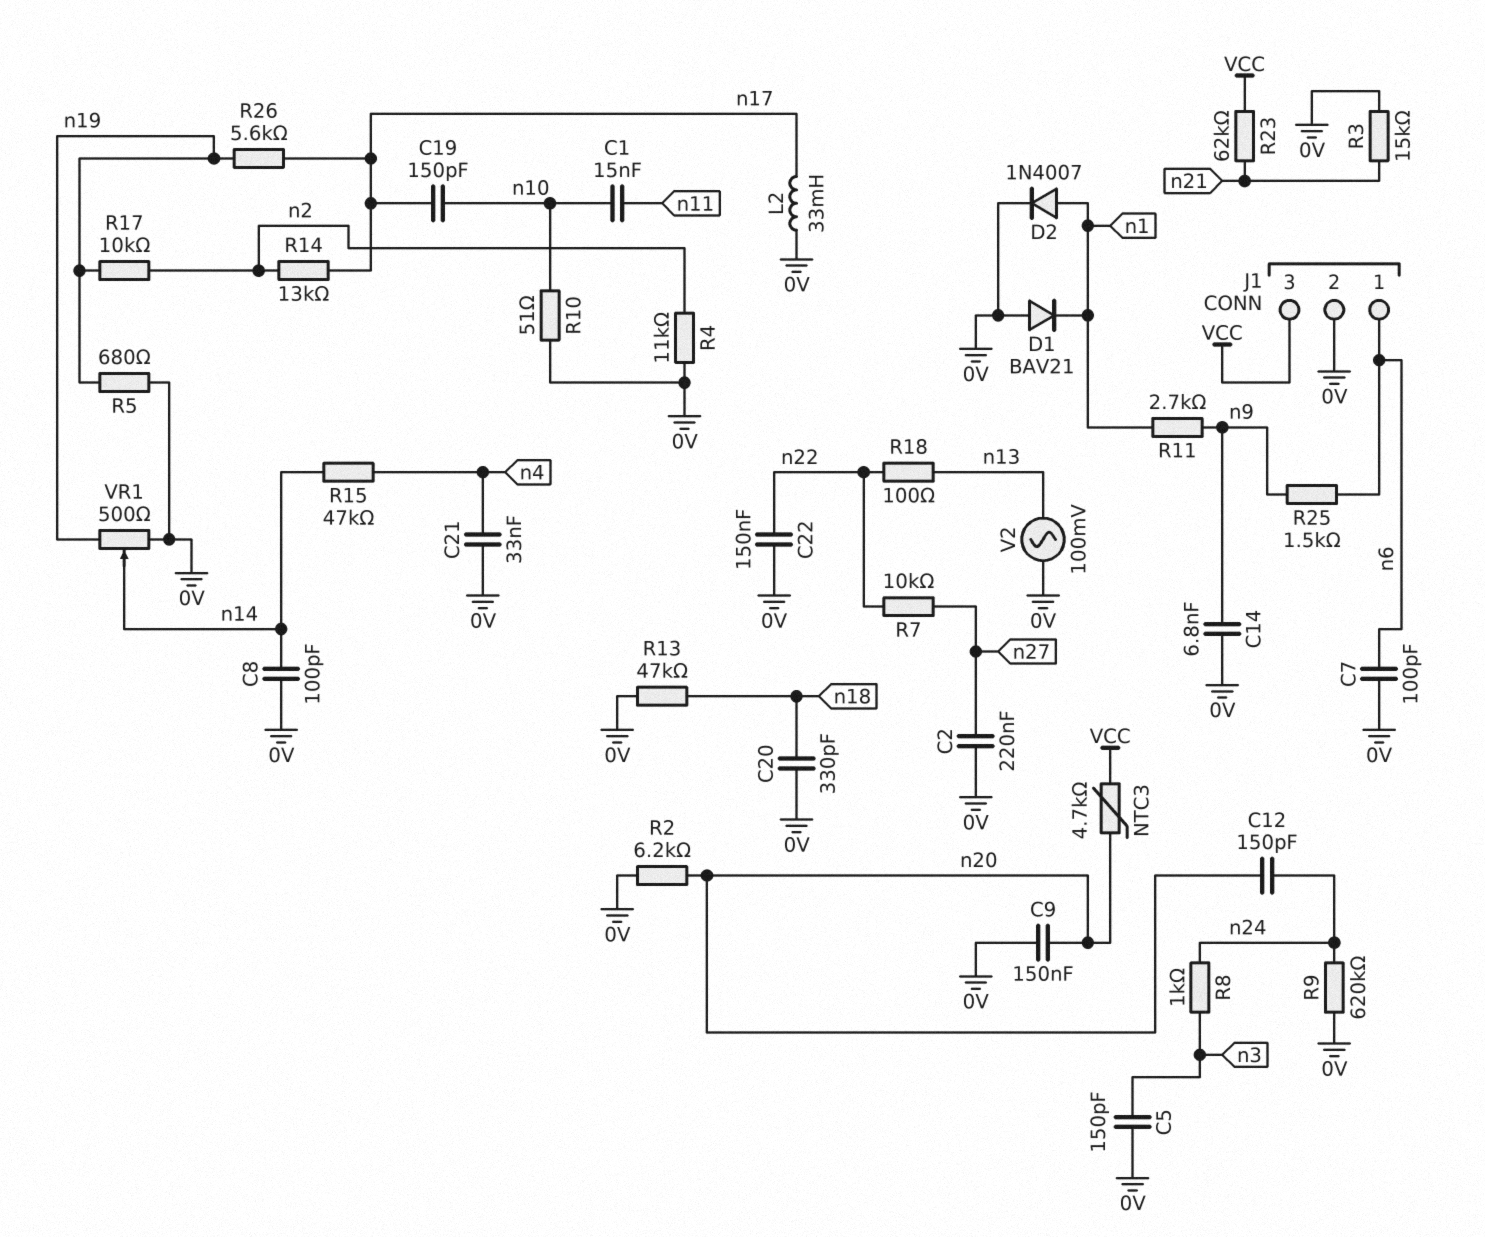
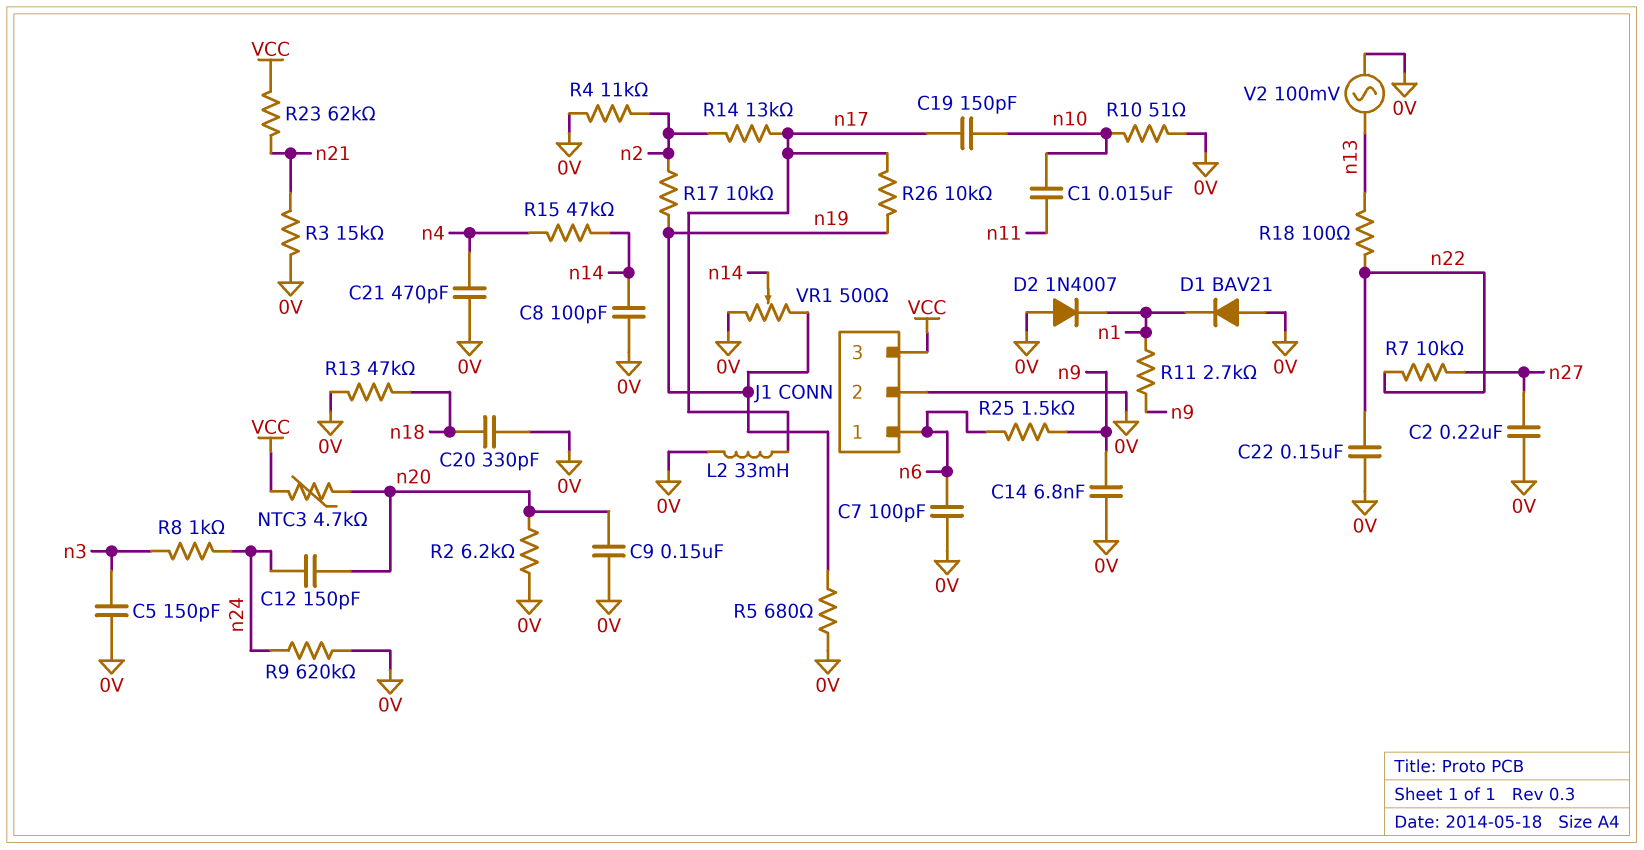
C21: 33nF (0V, n4) -> 470pF (0V, n4)
D2: diode 1N4007 (A n1, K 0V) -> diode 1N4007 (A 0V, K n1)
R26: 5.6k (n17, n19) -> 10k (n17, n19)

